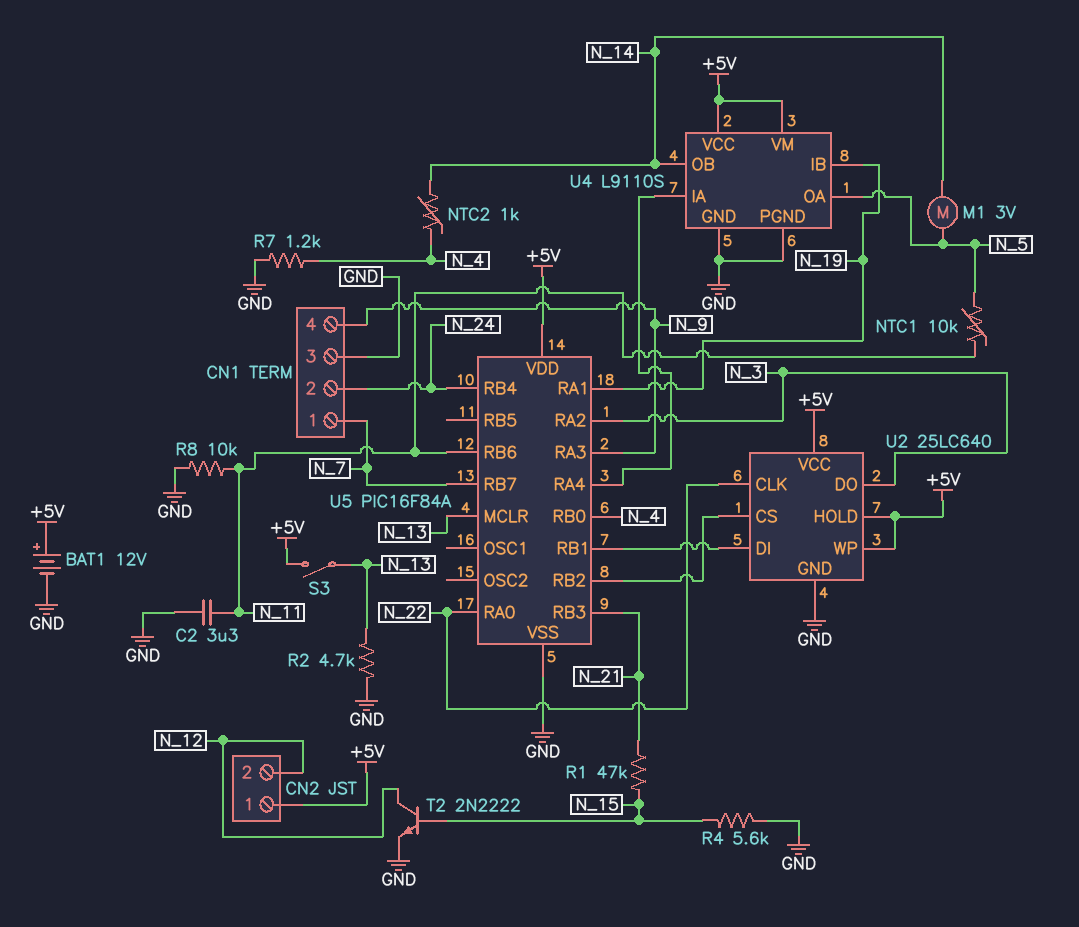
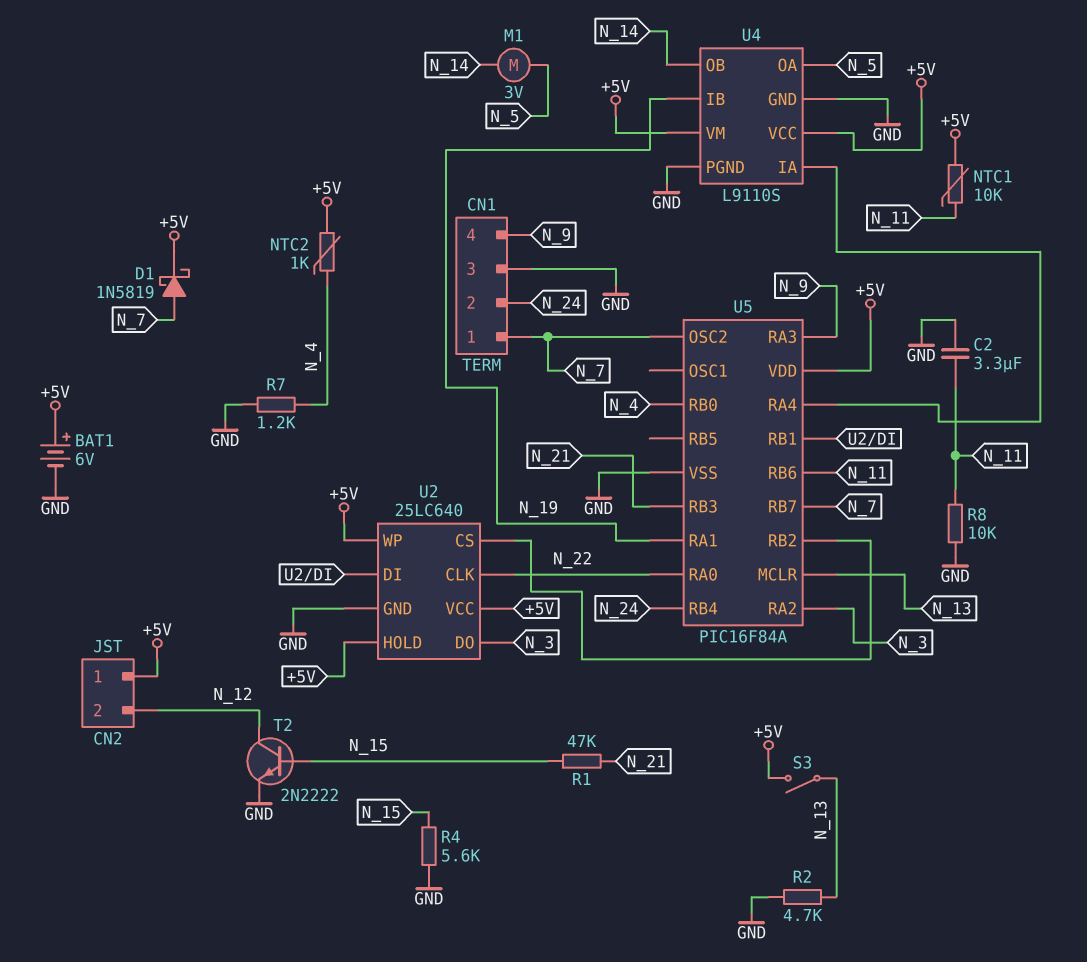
BAT1: 12V (plus +5V, minus GND) -> 6V (plus +5V, minus GND)
D1: none -> schottky 1N5819 (A N_7, K +5V)
NTC1: 10k (N_5, N_11) -> 10k (+5V, N_11)
NTC2: 1k (N_4, N_14) -> 1k (+5V, N_4)
U5 pin OSC2: none -> N_7

